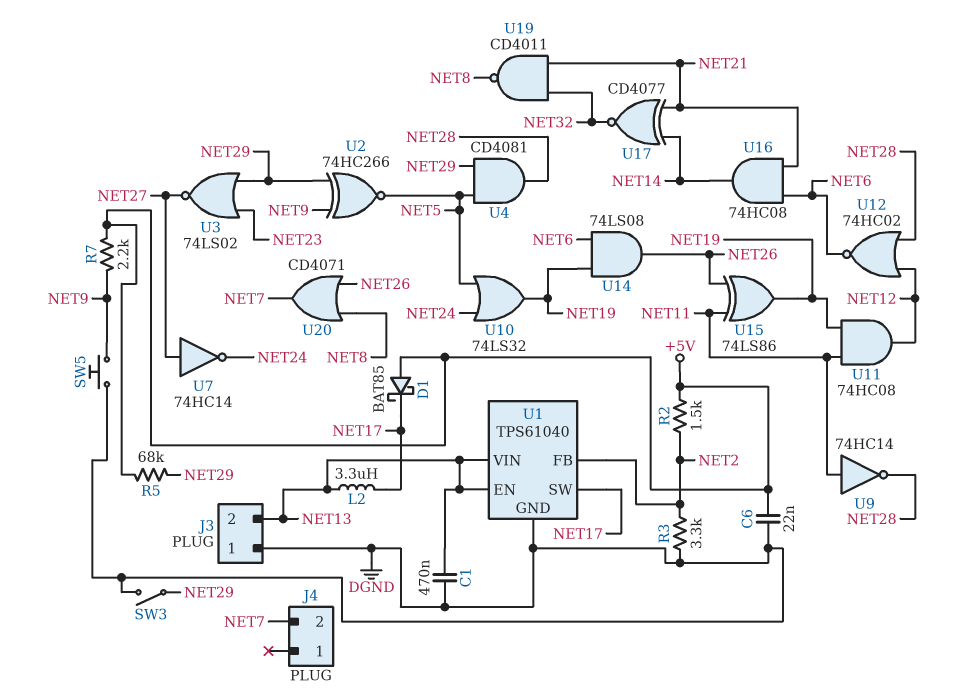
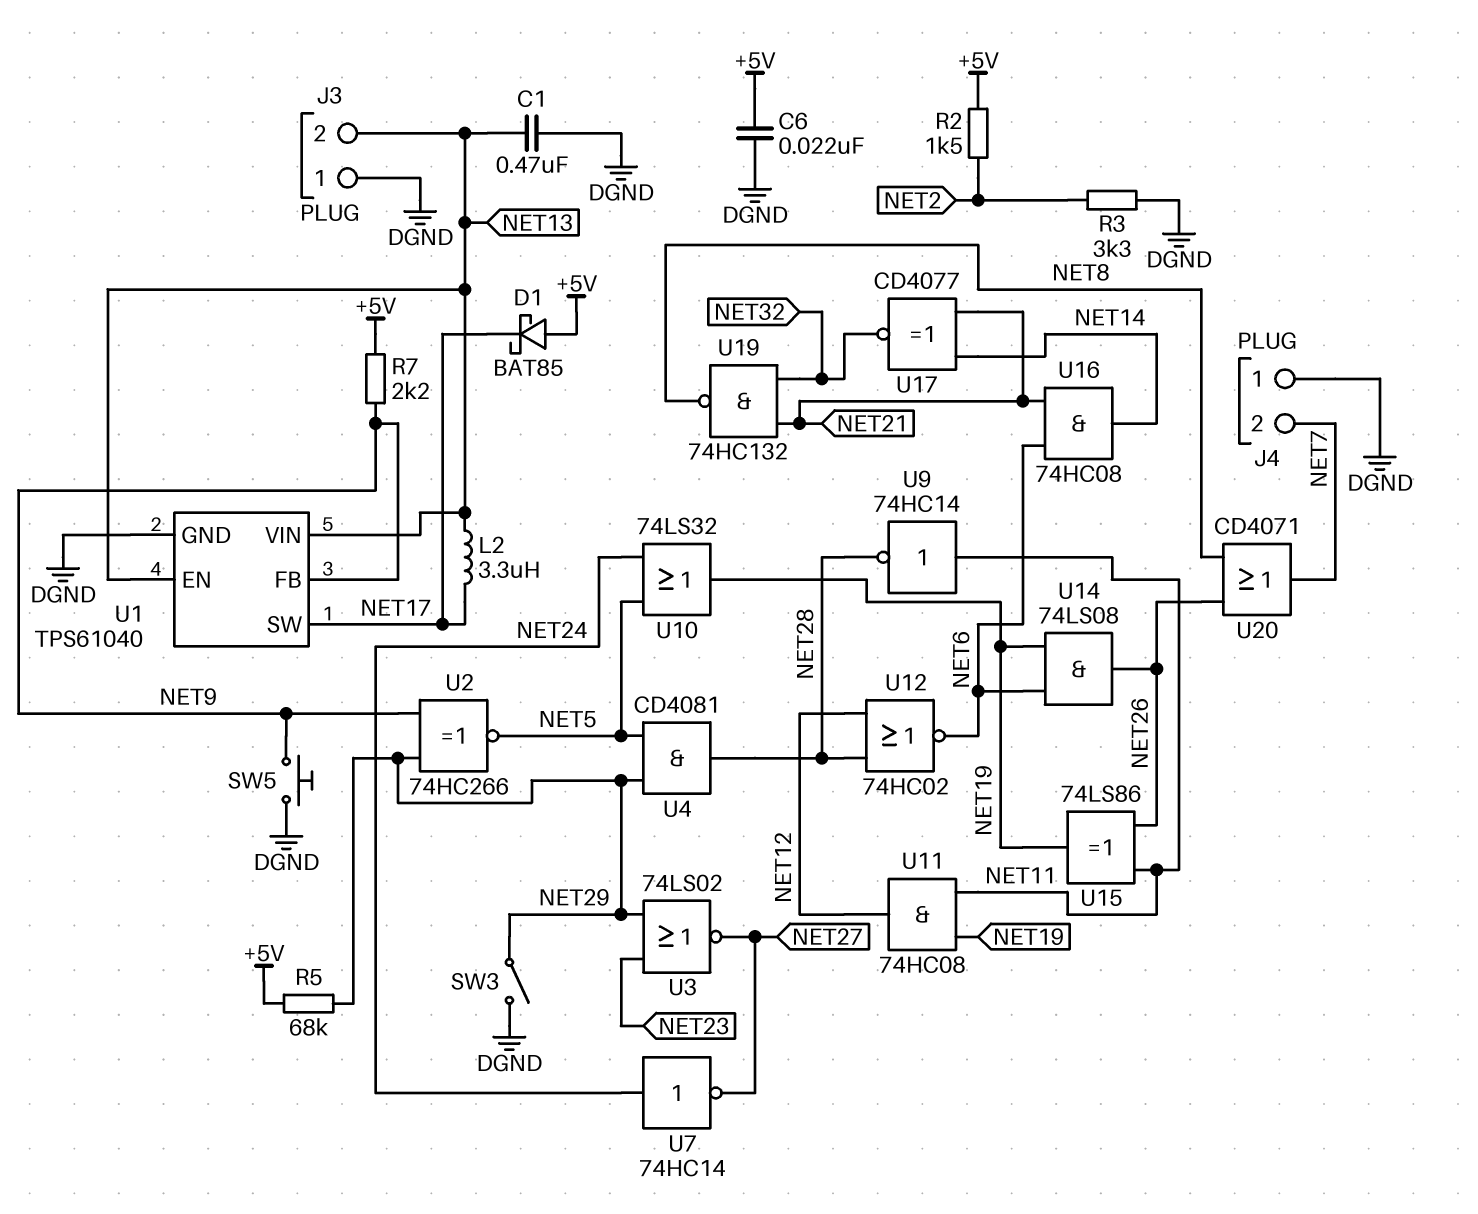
J4 pin 1: none -> DGND
U1 pin FB: NET2 -> NET9
U7: NOT 74HC14 (in NET27, out NET24) -> NOT 74HC14 (in NET24, out NET27)
U19: NAND CD4011 (in NET21, in NET32, out NET8) -> NAND 74HC132 (in NET21, in NET32, out NET8)

